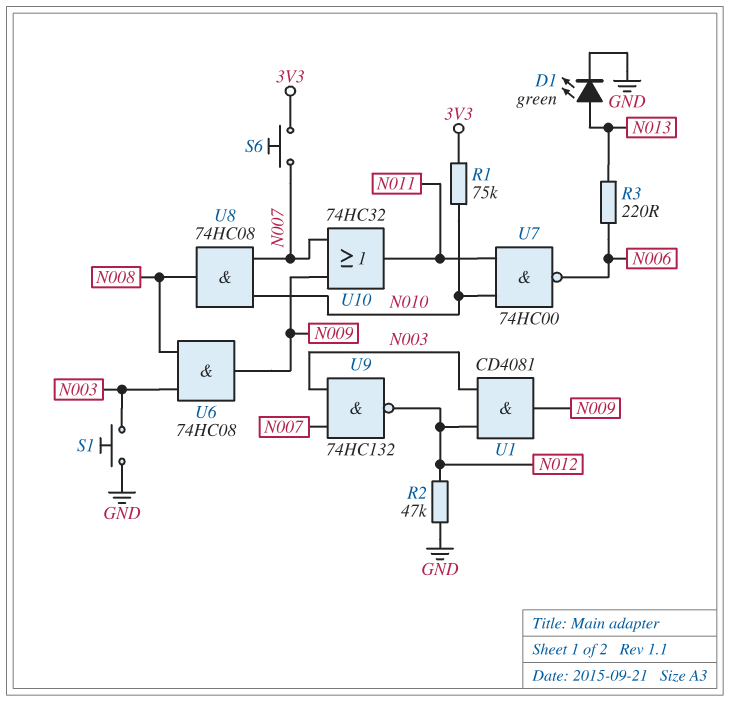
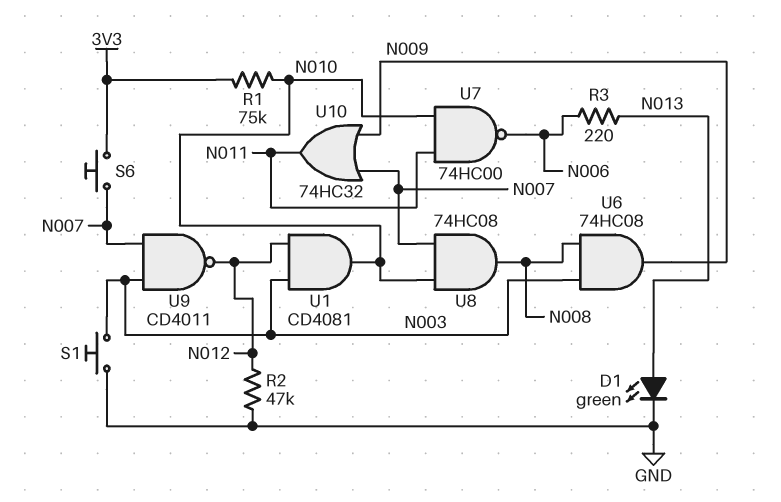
U1: AND CD4081 (in N003, in N012, out N009) -> AND CD4081 (in N003, in N012, out N010)
U9: NAND 74HC132 (in N003, in N007, out N012) -> NAND CD4011 (in N003, in N007, out N012)

